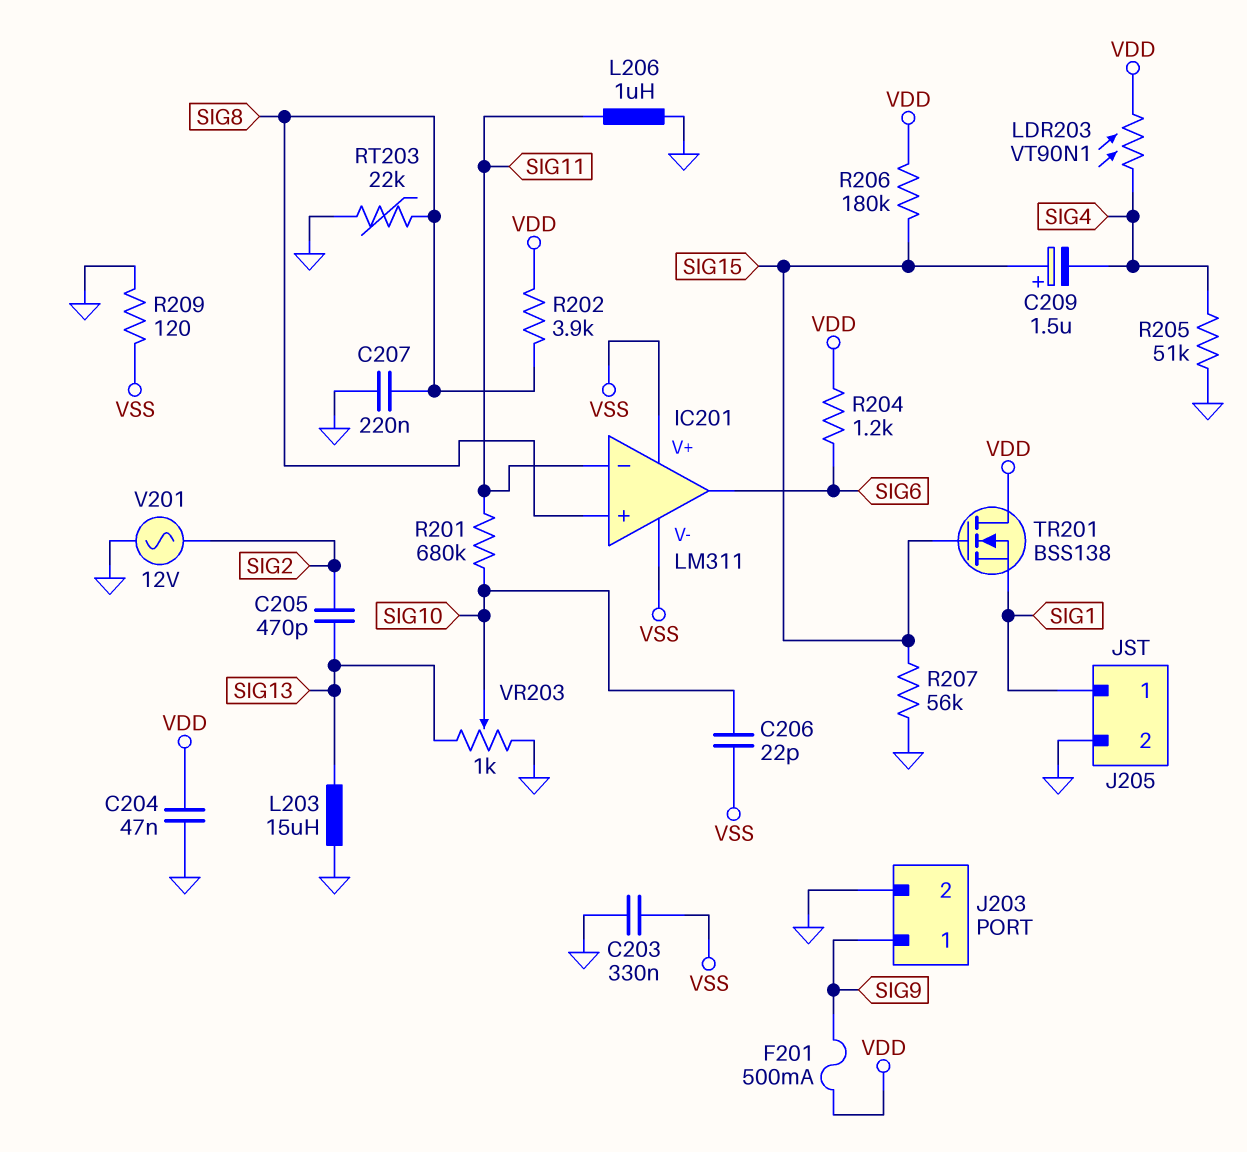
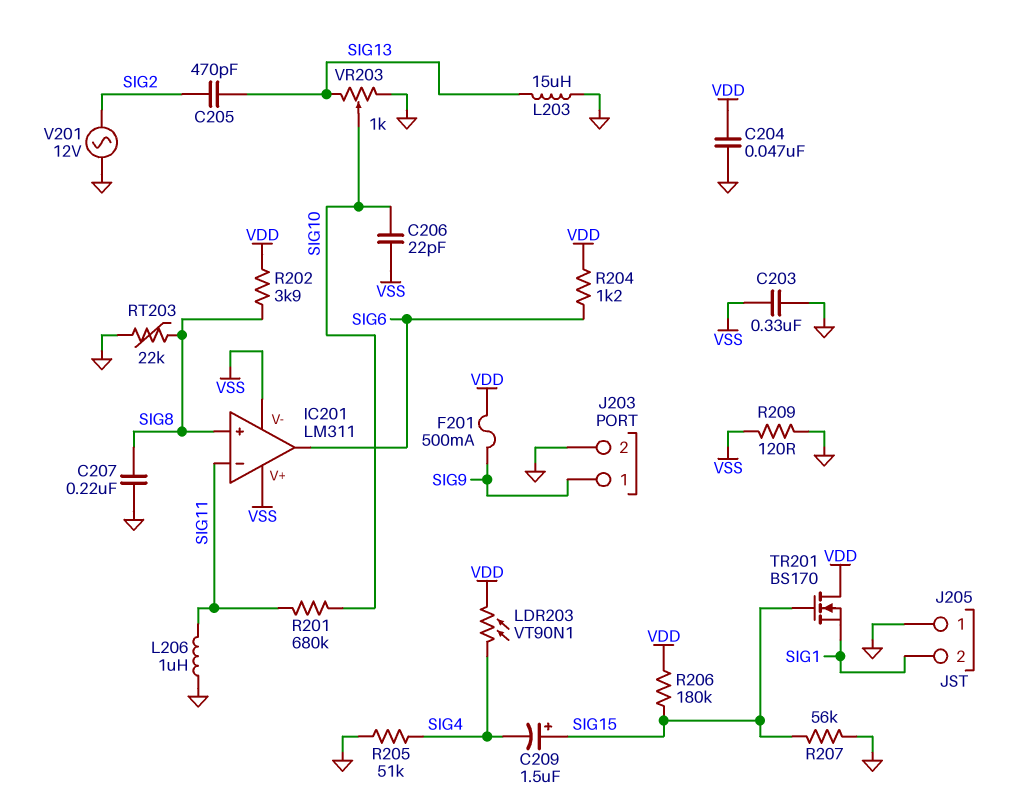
J205 pin 1: SIG1 -> GND
J205 pin 2: GND -> SIG1
TR201: NMOS BSS138 (G SIG15, D VDD, S SIG1) -> NMOS BS170 (G SIG15, D VDD, S SIG1)

